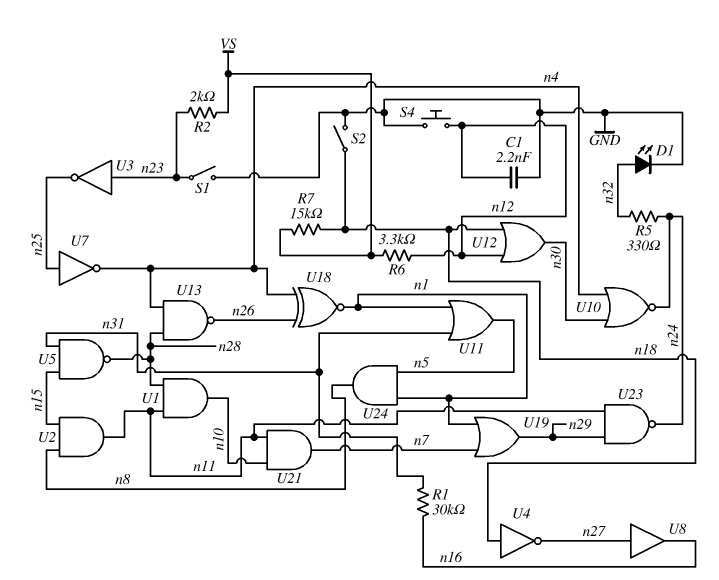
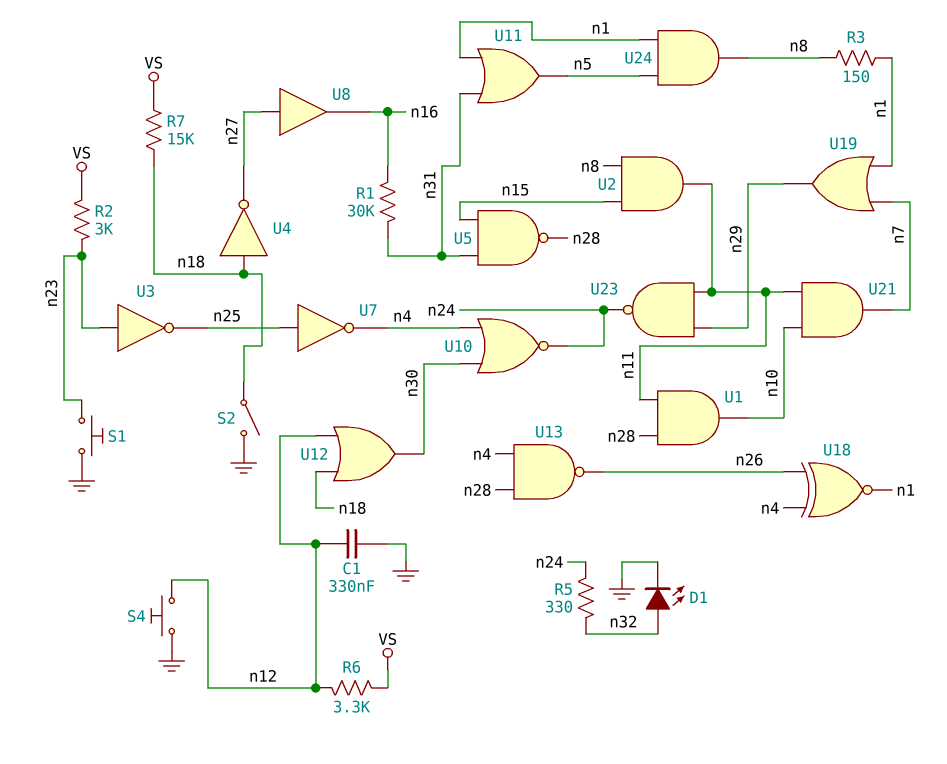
C1: 2.2nF (GND, n12) -> 330nF (GND, n12)
R2: 2k (VS, n23) -> 3k (VS, n23)
R3: none -> 150 (n1, n8)
S1: switch (GND, n23) -> button (GND, n23)

